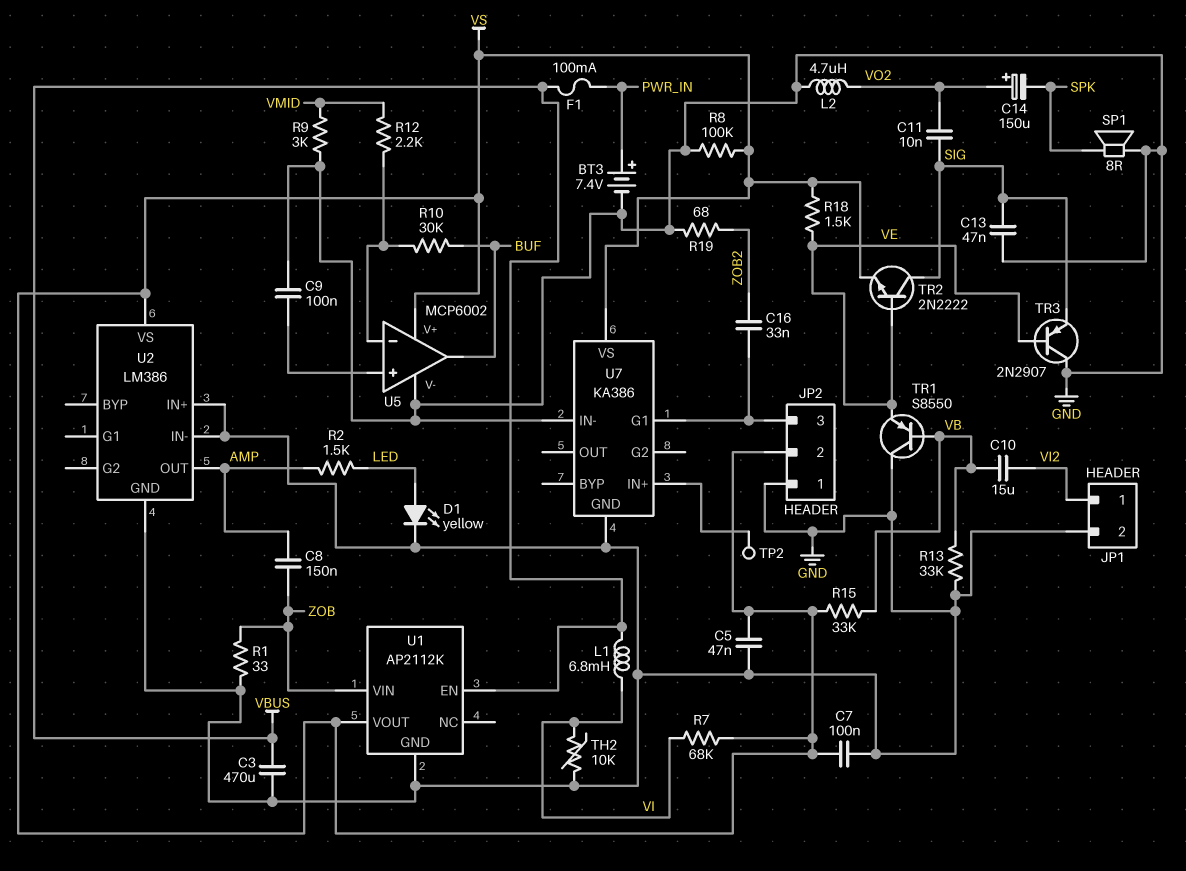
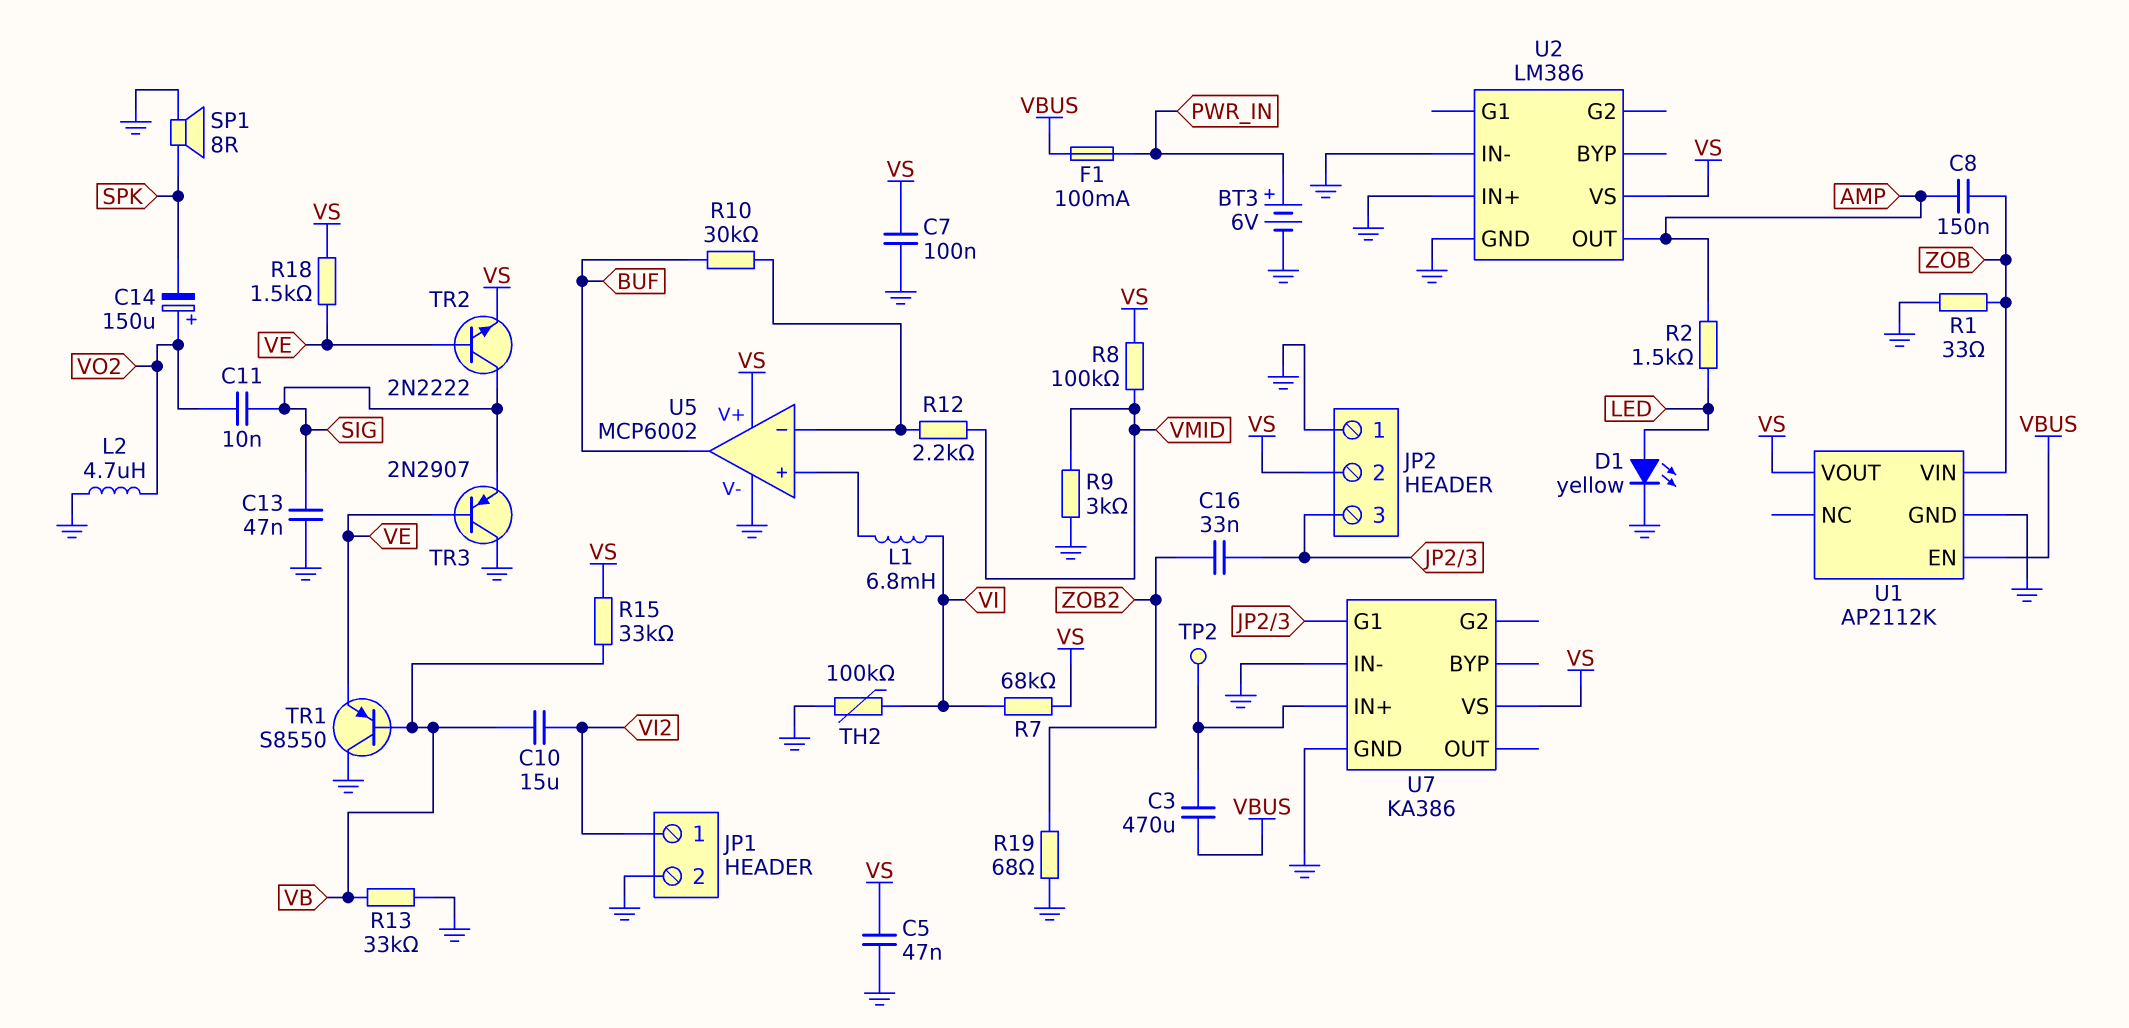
BT3: 7.4V (plus PWR_IN, minus GND) -> 6V (plus PWR_IN, minus GND)
C3: 470uF (GND, VBUS) -> 470uF (U7/IN+, VBUS)
C9: 100nF (GND, U5/in+) -> none
L1: 6.8mH (VBUS, VI) -> 6.8mH (U5/in+, VI)
R8: 100k (GND, VS) -> 100k (VMID, VS)
TH2: 10k (GND, VI) -> 100k (GND, VI)

